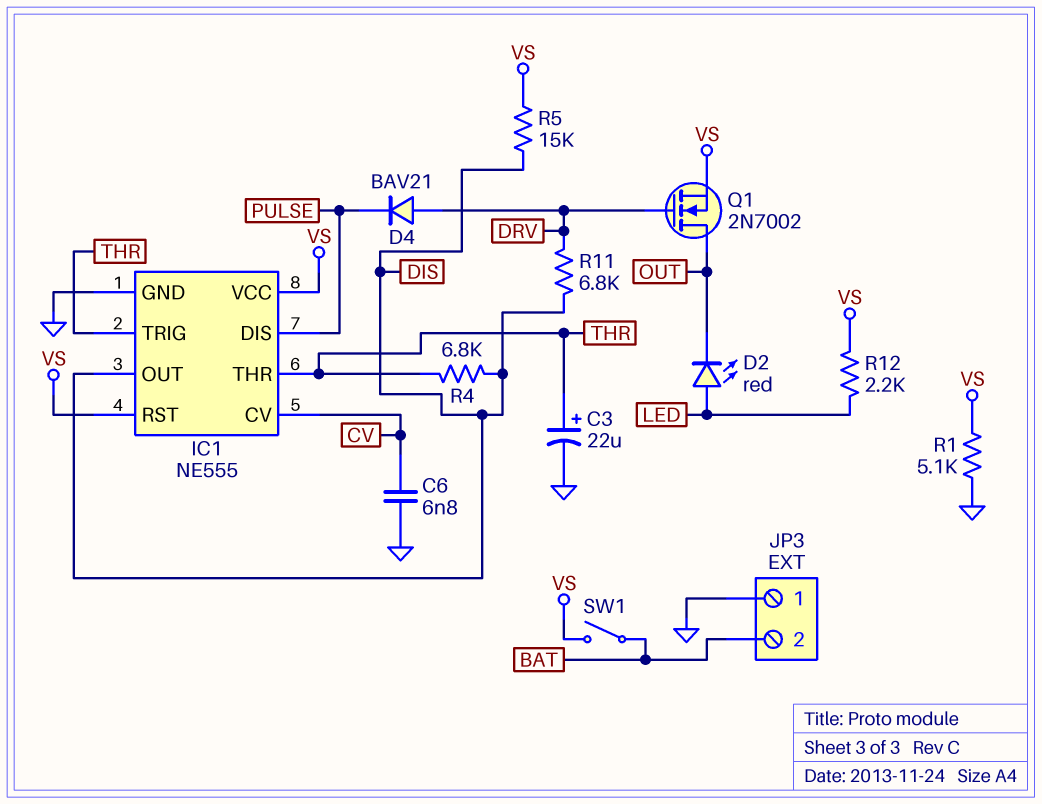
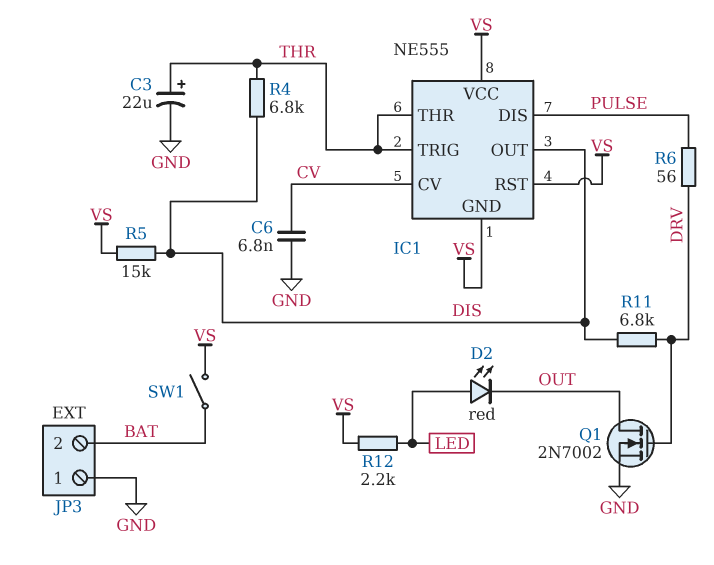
D4: diode BAV21 (A DRV, K PULSE) -> none
IC1 pin GND: GND -> VS
Q1: NMOS 2N7002 (G DRV, D OUT, S VS) -> NMOS 2N7002 (G DRV, D OUT, S GND)
R1: 5.1k (GND, VS) -> none
R6: none -> 56 (DRV, PULSE)

